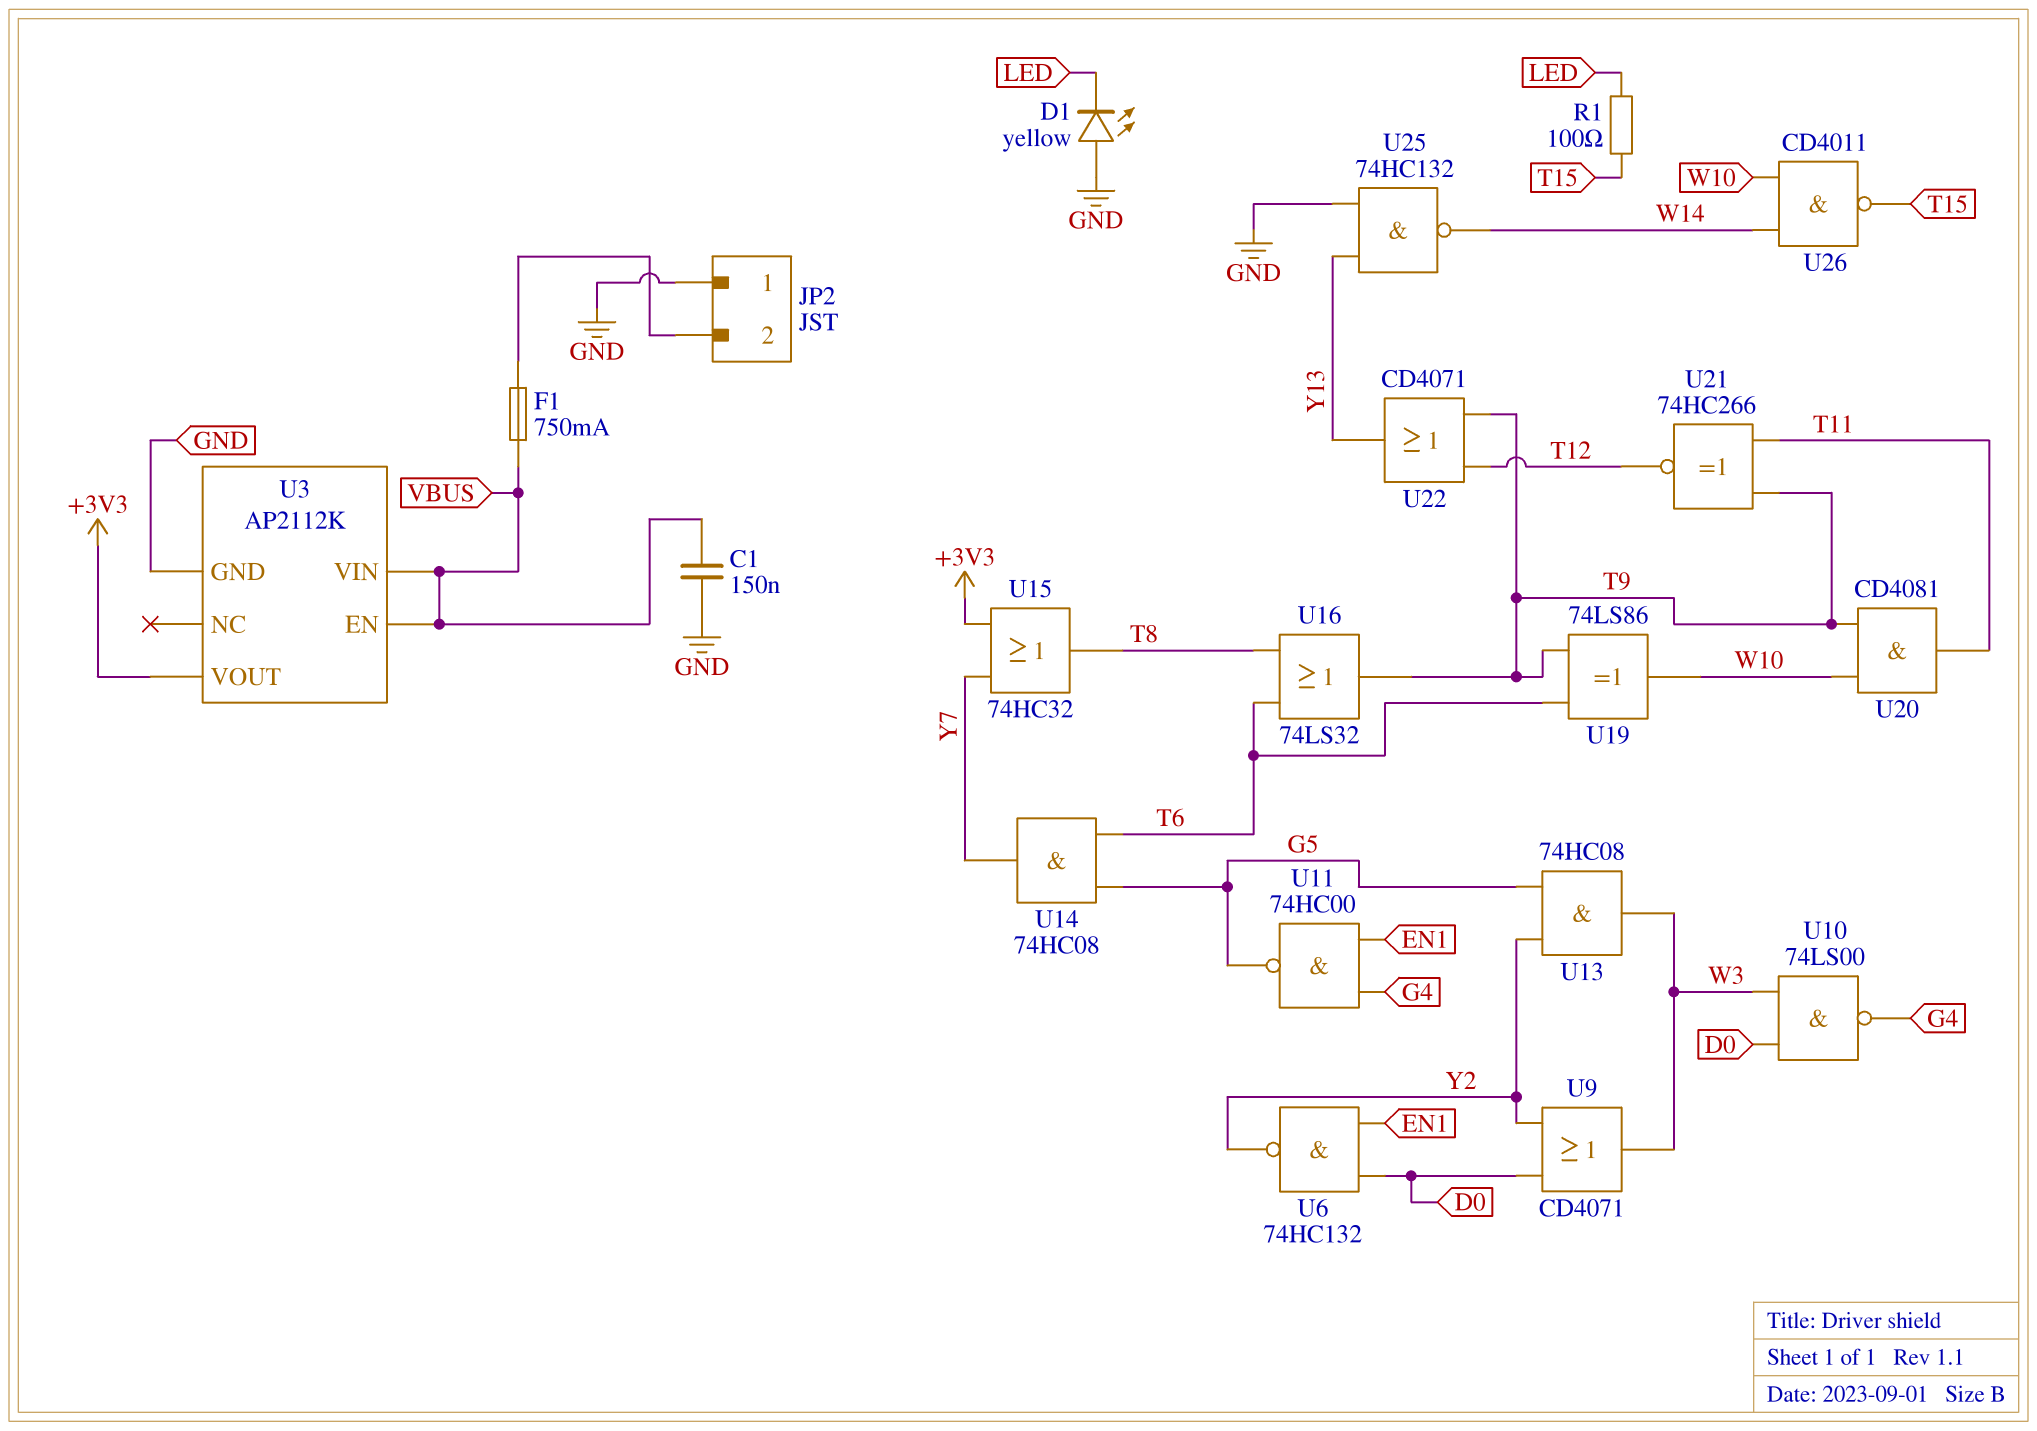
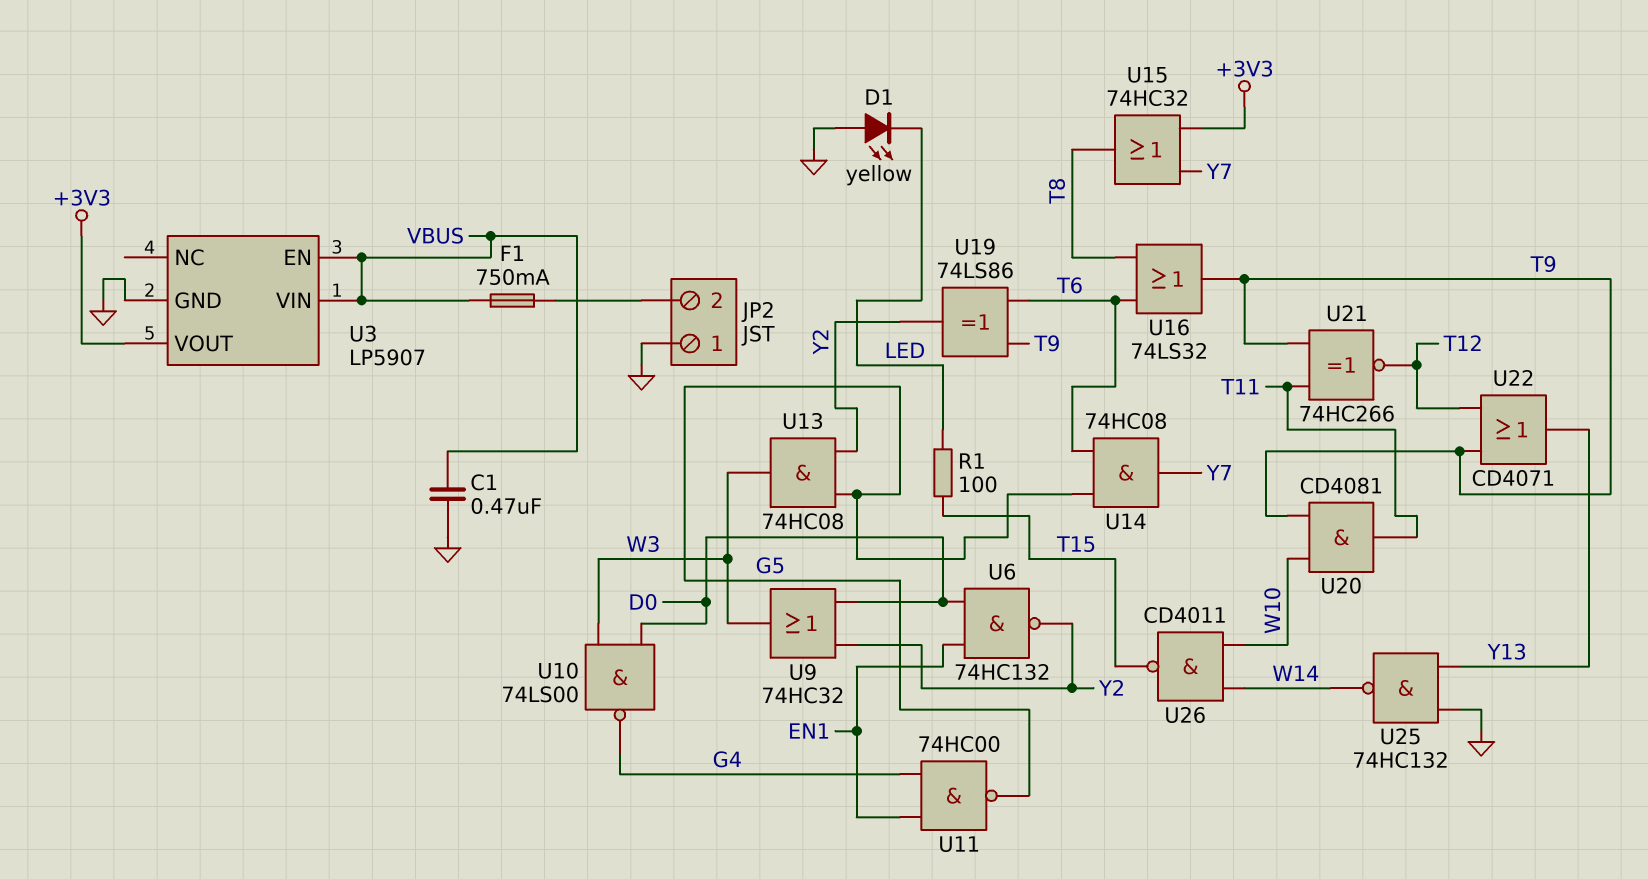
C1: 150nF (GND, VBUS) -> 470nF (GND, VBUS)
U3: AP2112K -> LP5907
U9: OR CD4071 (in D0, in Y2, out W3) -> OR 74HC32 (in D0, in Y2, out W3)
U19: XOR 74LS86 (in T6, in T9, out W10) -> XOR 74LS86 (in T6, in T9, out Y2)

